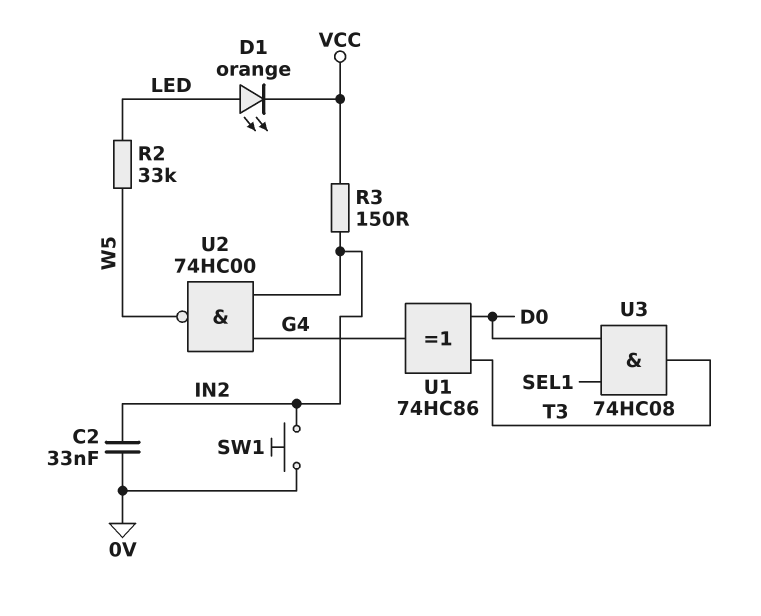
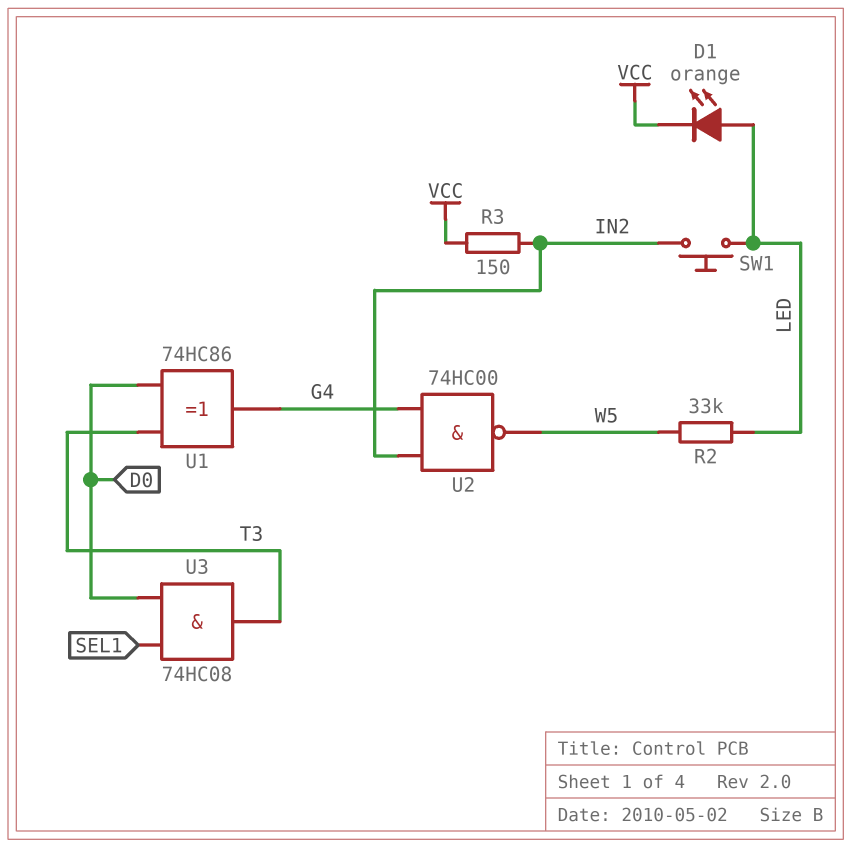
C2: 33nF (0V, IN2) -> none
SW1: button (0V, IN2) -> button (IN2, LED)

